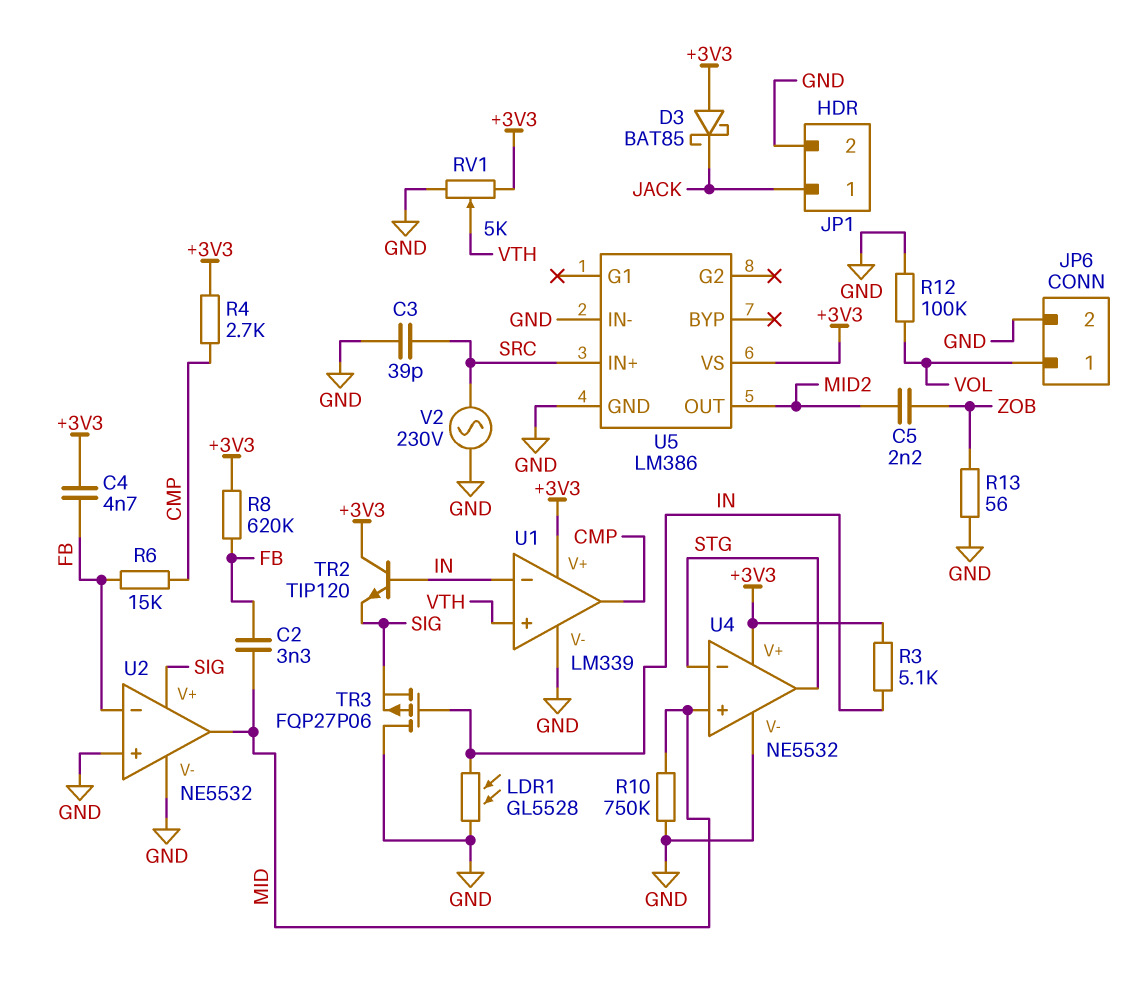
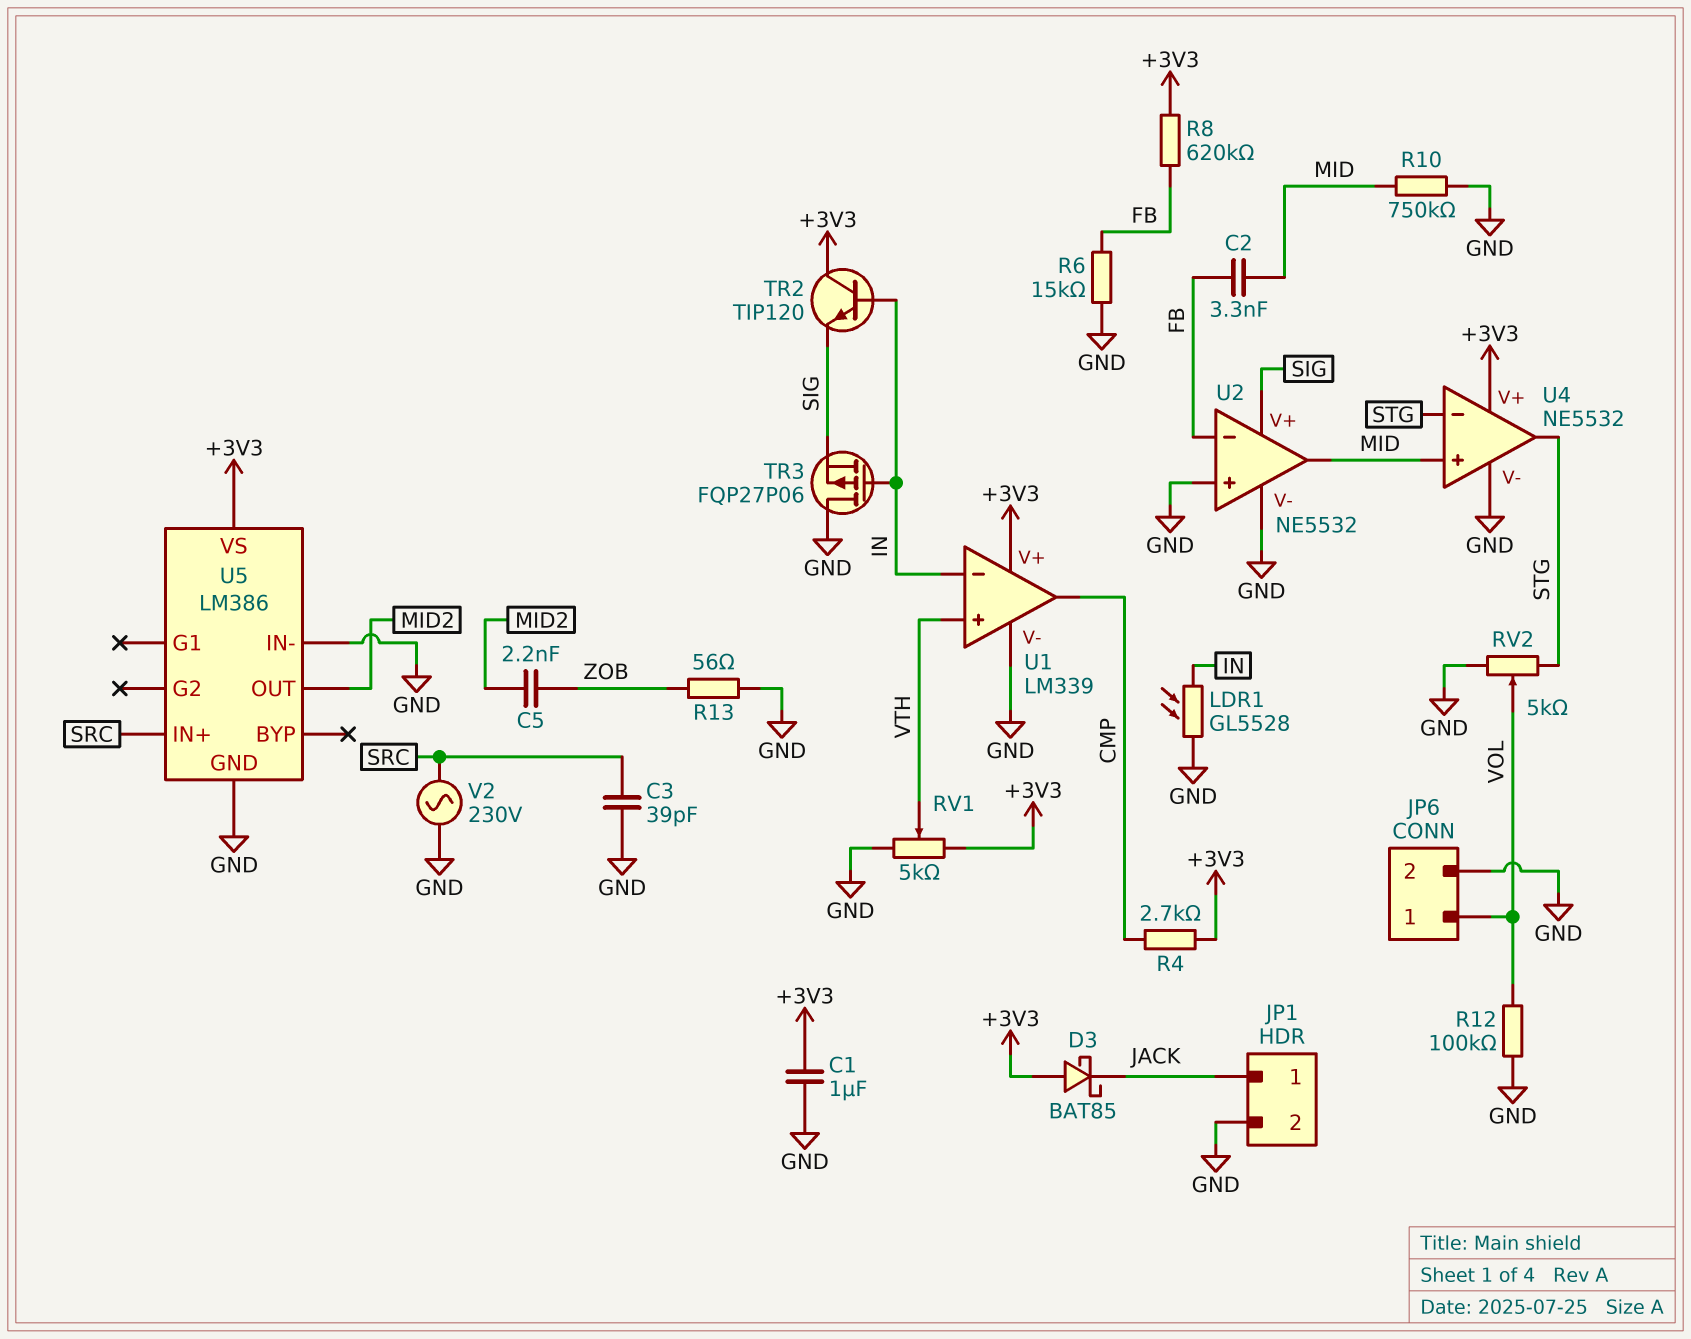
C1: none -> 1uF (+3V3, GND)
C4: 4.7nF (+3V3, FB) -> none
R3: 5.1k (+3V3, IN) -> none
R6: 15k (CMP, FB) -> 15k (FB, GND)
RV2: none -> 5k (GND, STG, wiper VOL)

